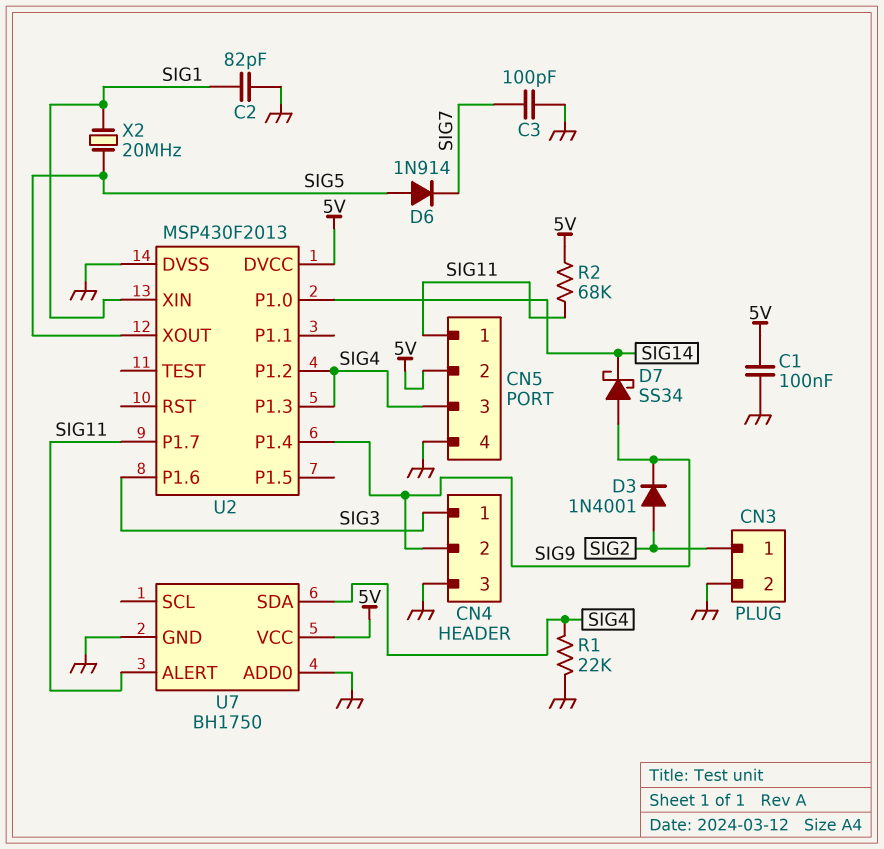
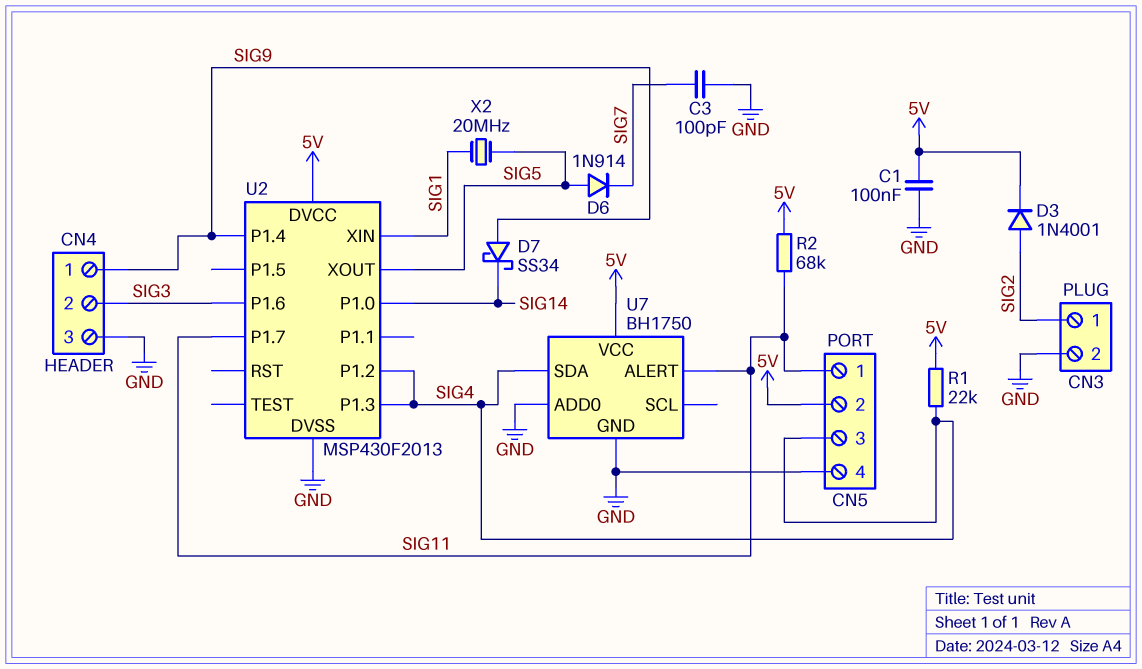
C2: 82pF (GND, SIG1) -> none
CN4 pin 1: SIG3 -> SIG9
CN4 pin 2: SIG9 -> SIG3
D3: diode 1N4001 (A SIG2, K SIG9) -> diode 1N4001 (A SIG2, K 5V)
R1: 22k (GND, SIG4) -> 22k (5V, SIG4)

